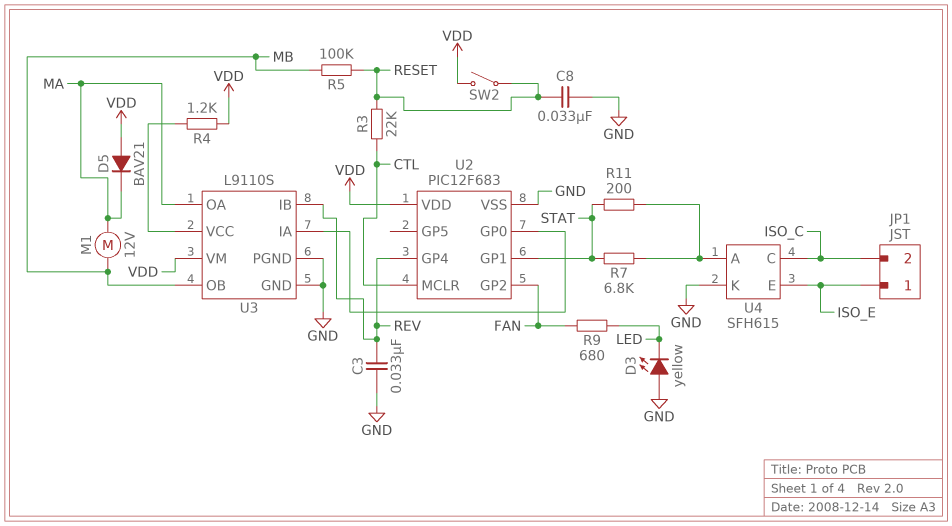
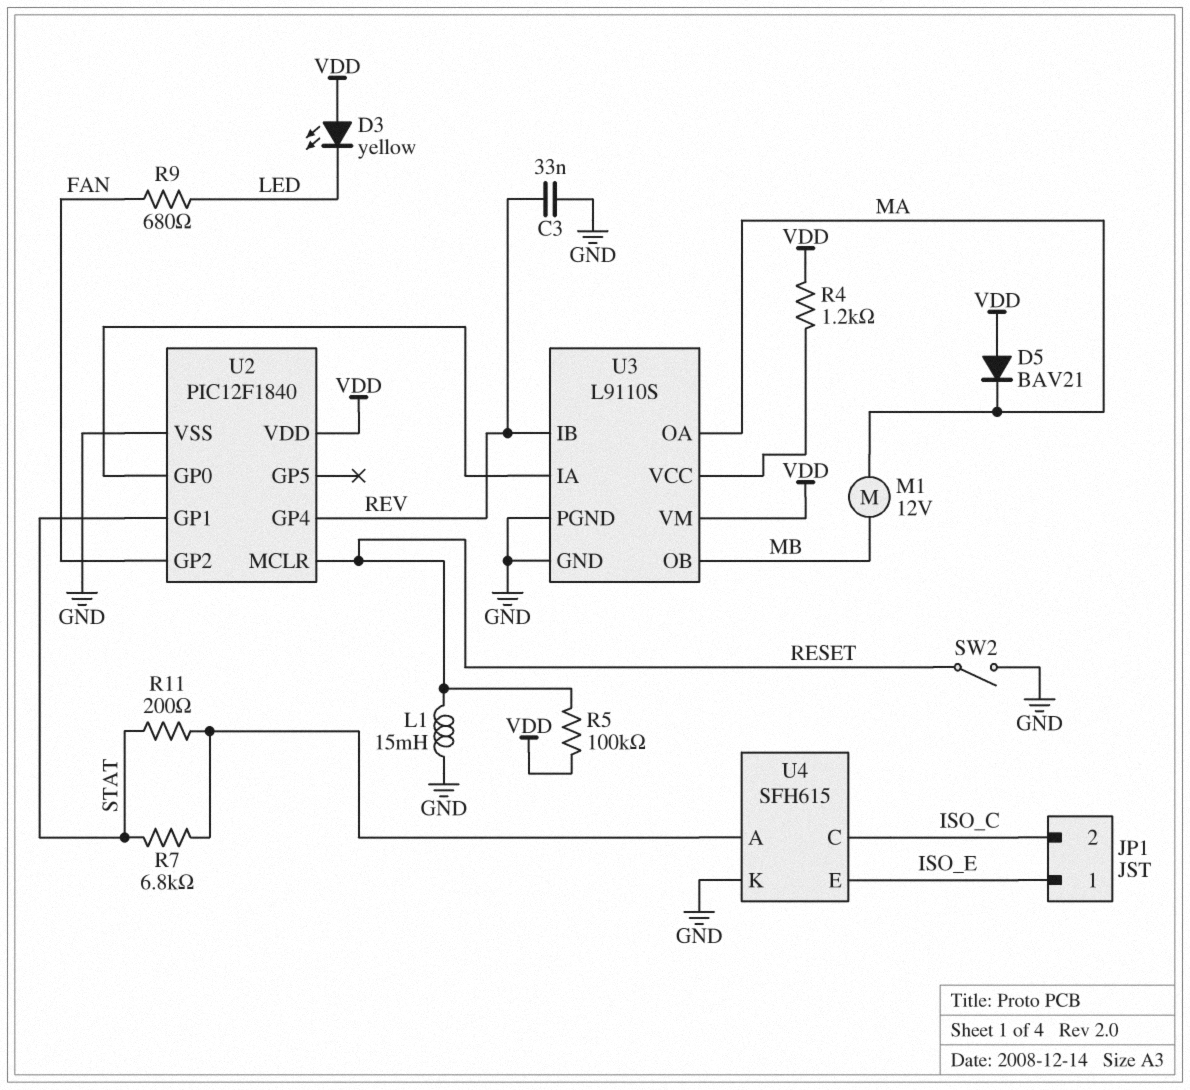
C8: 33nF (GND, RESET) -> none
D3: LED yellow (A GND, K LED) -> LED yellow (A VDD, K LED)
L1: none -> 15mH (GND, RESET)
R3: 22k (CTL, RESET) -> none
R5: 100k (MB, RESET) -> 100k (RESET, VDD)
SW2: switch (RESET, VDD) -> switch (GND, RESET)
U2: PIC12F683 -> PIC12F1840
U2 pin MCLR: CTL -> RESET

